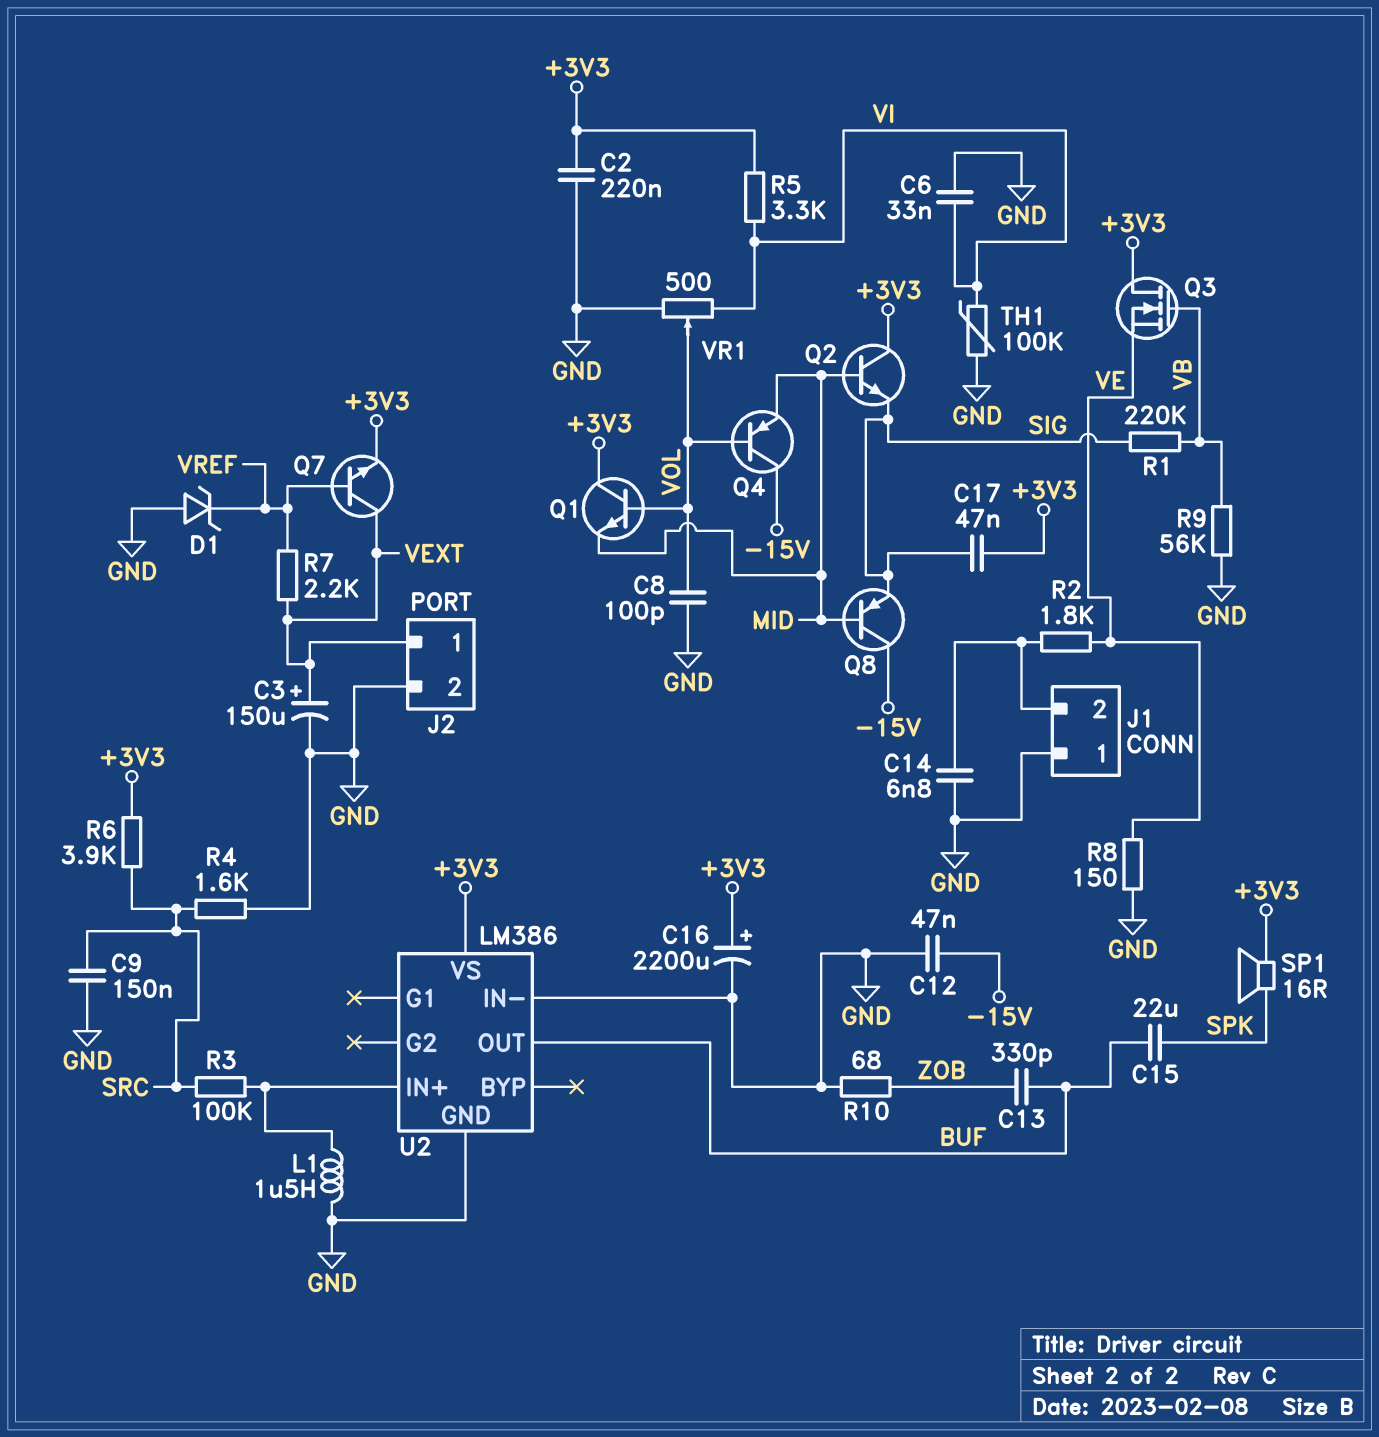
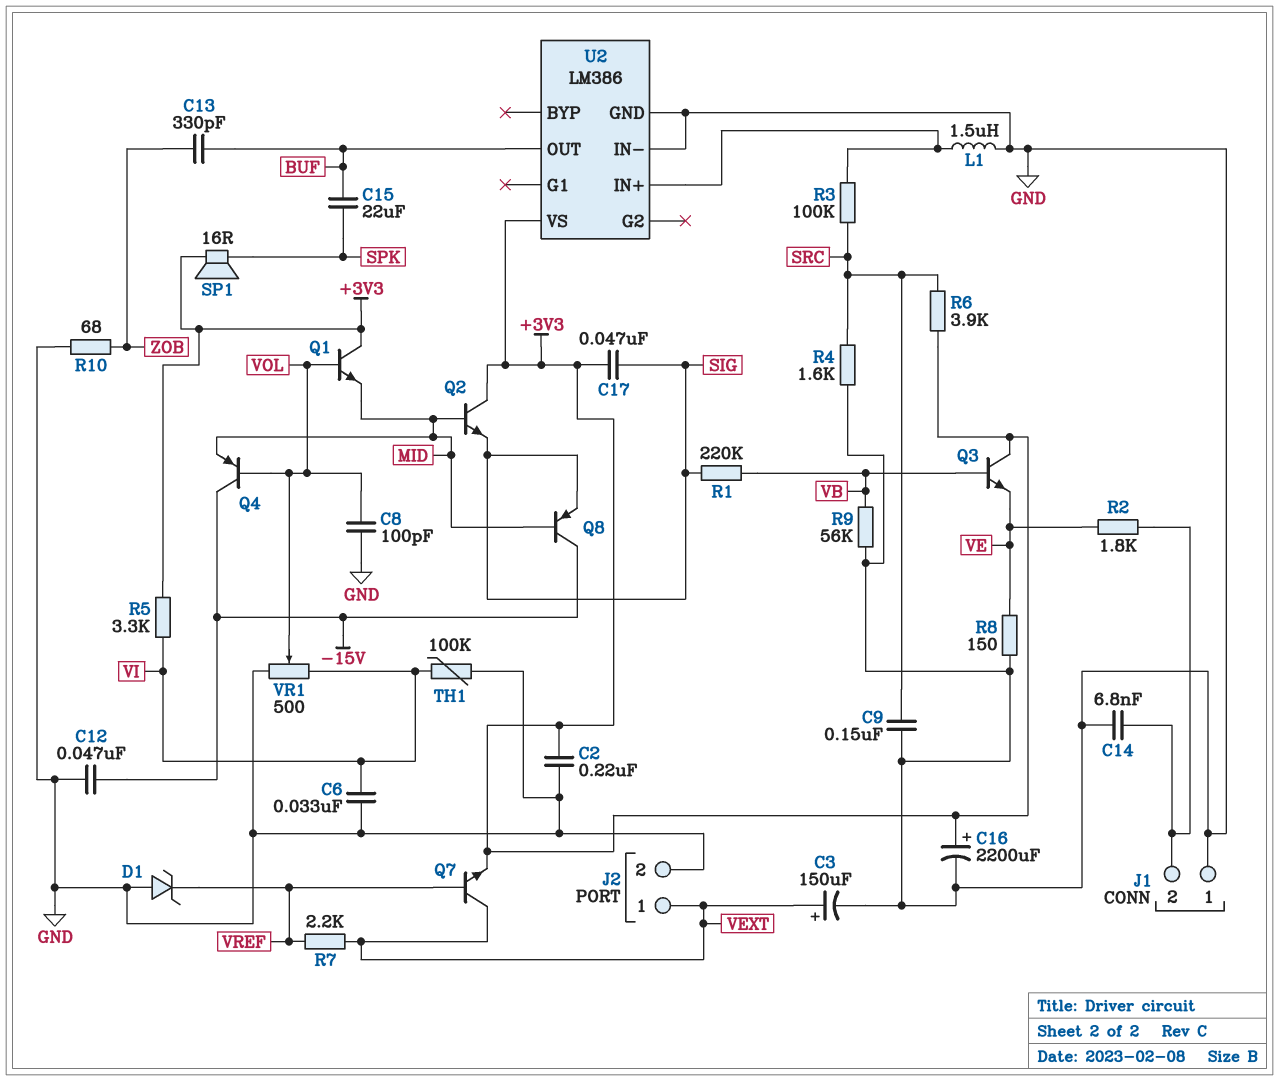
Q3: NMOS (G VB, D +3V3, S VE) -> NPN (B VB, C +3V3, E VE)

